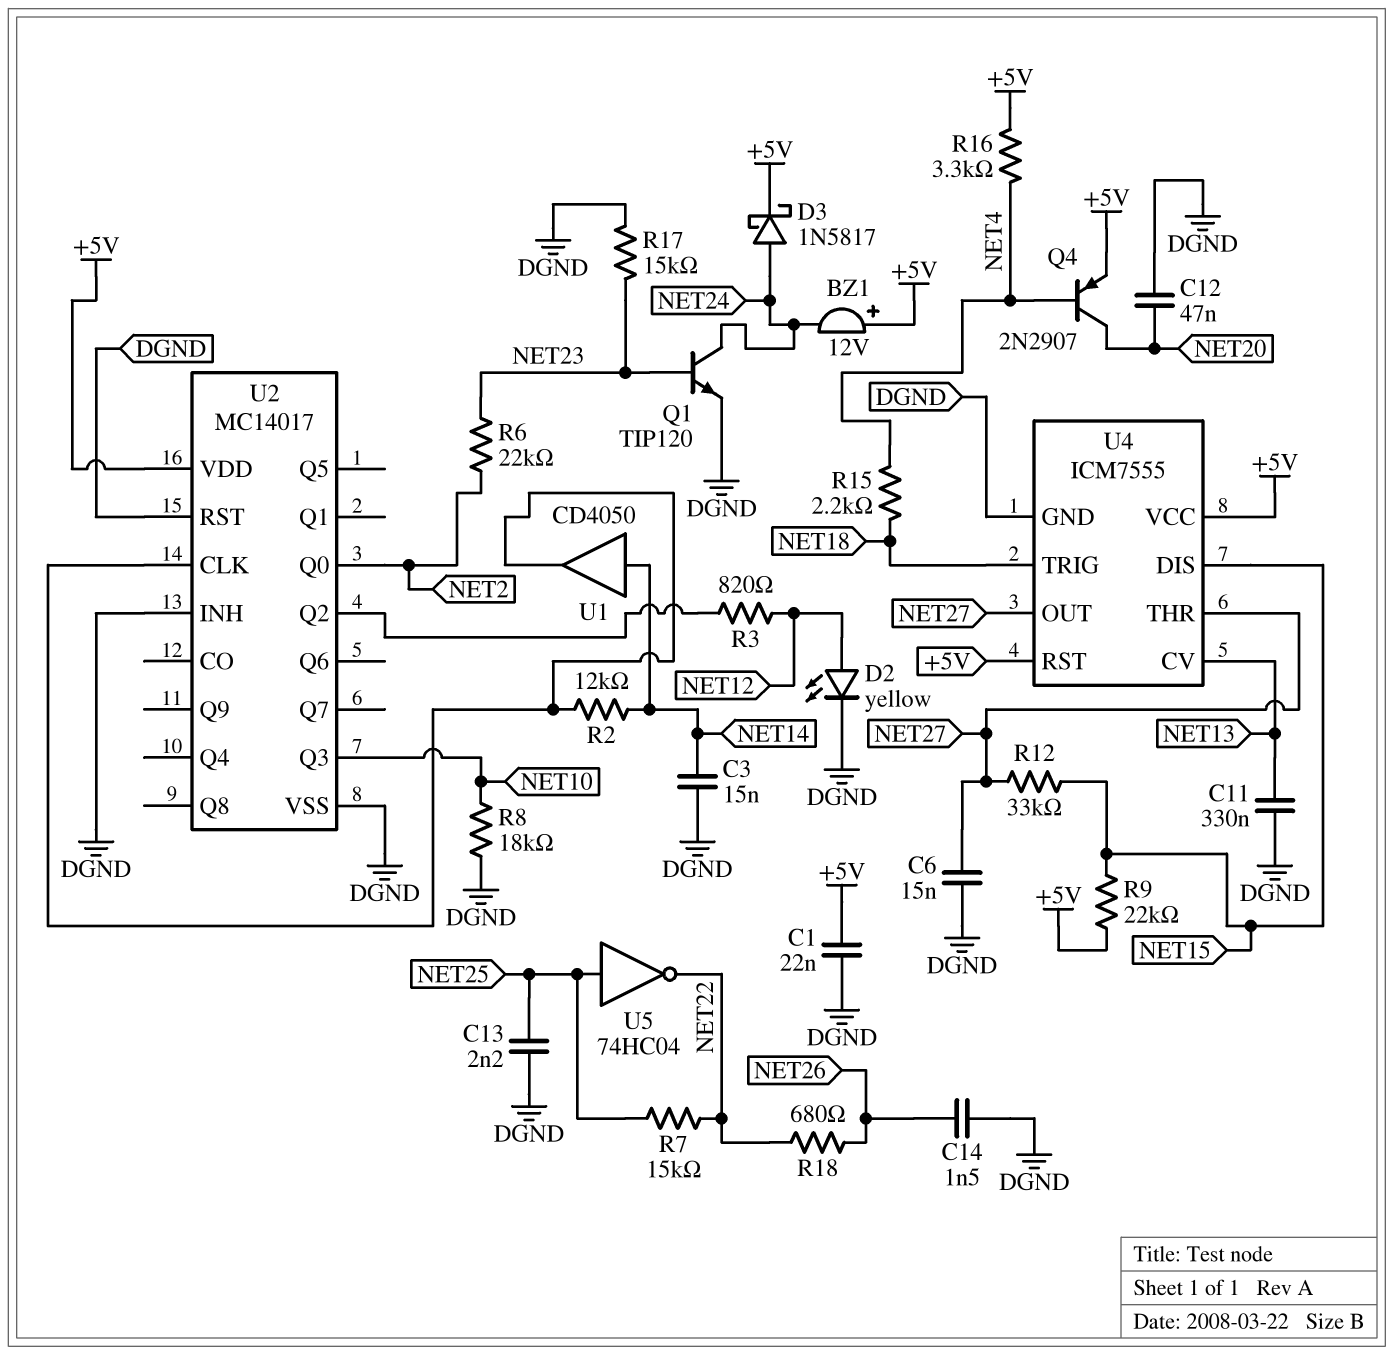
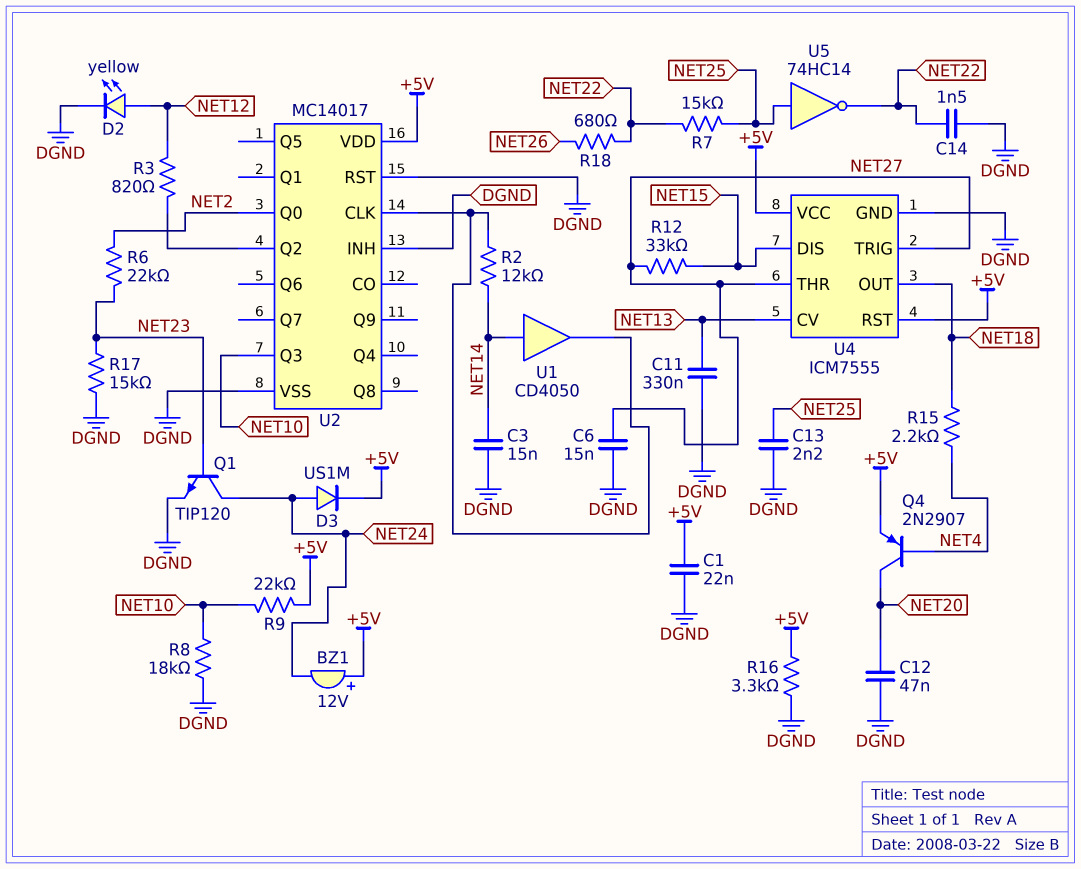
C14: 1.5nF (DGND, NET26) -> 1.5nF (DGND, NET22)
D3: schottky 1N5817 (A NET24, K +5V) -> diode US1M (A NET24, K +5V)
R9: 22k (+5V, NET15) -> 22k (+5V, NET10)
R16: 3.3k (+5V, NET4) -> 3.3k (+5V, DGND)
U4 pin OUT: NET27 -> NET18
U4 pin TRIG: NET18 -> NET27
U5: NOT 74HC04 (in NET25, out NET22) -> NOT 74HC14 (in NET25, out NET22)

